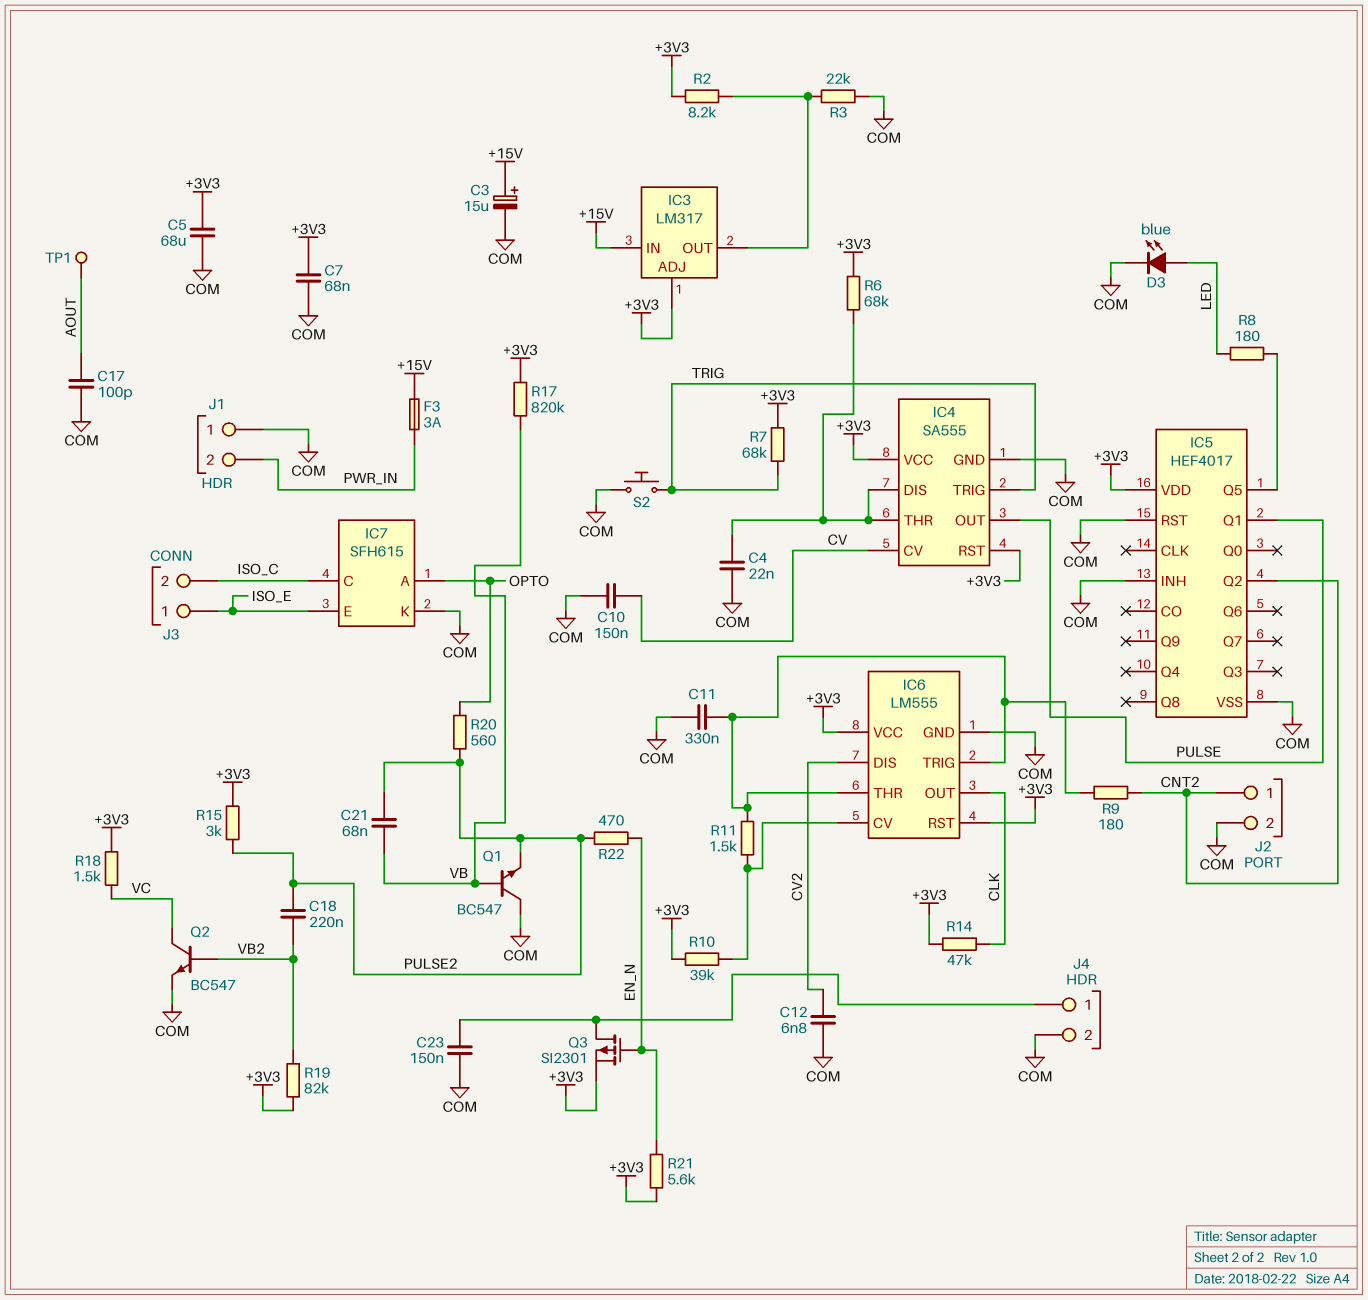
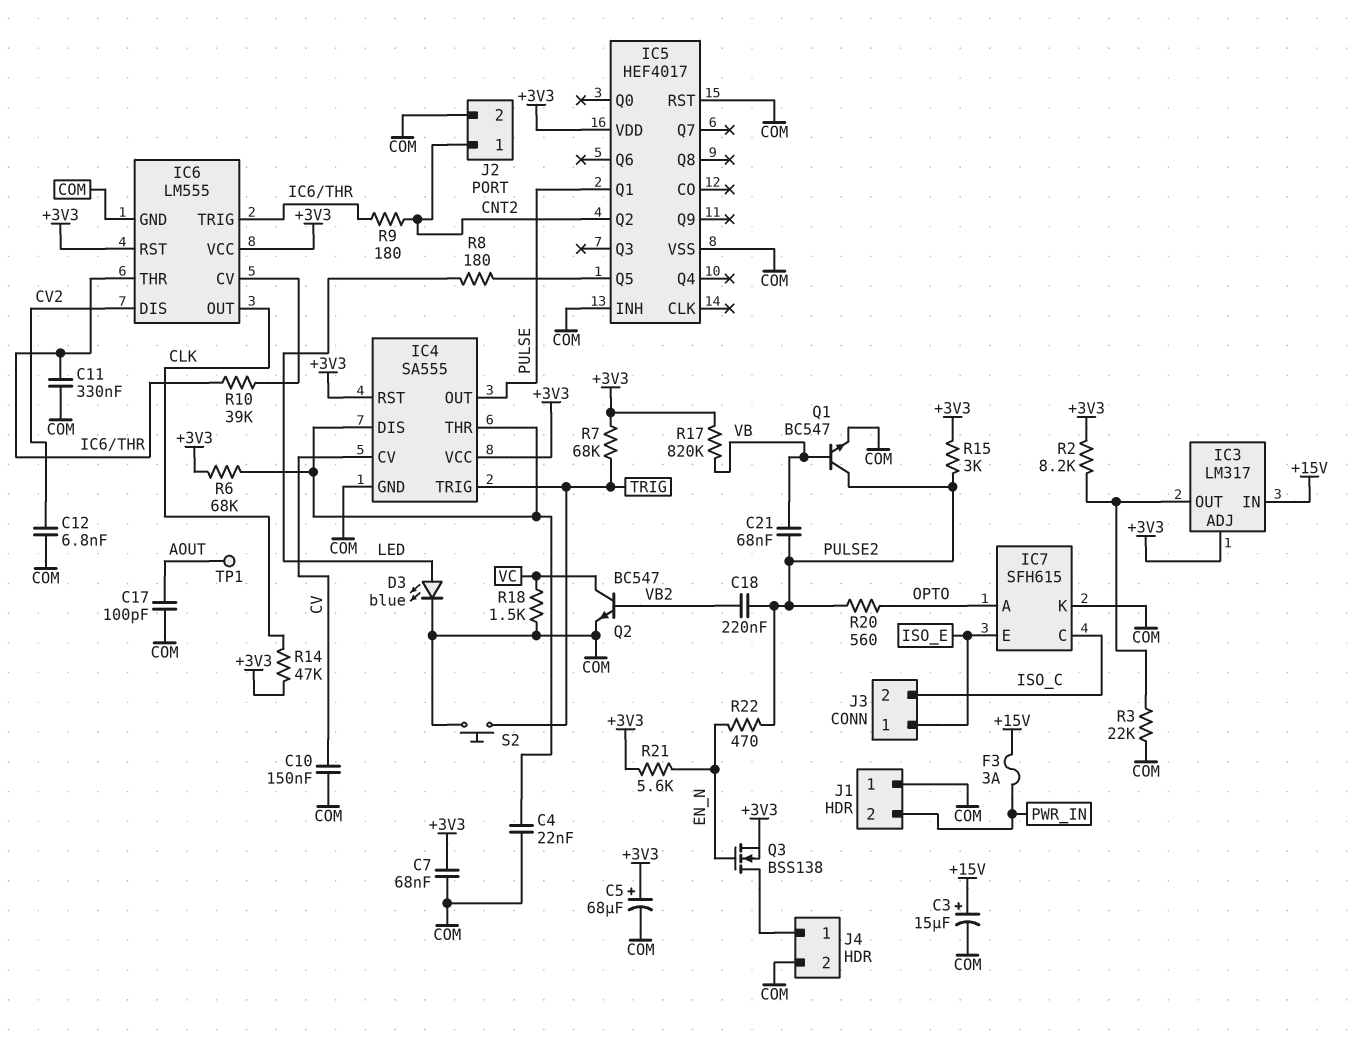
C5: 68uF (+3V3, COM) -> 68uF (plus +3V3, minus COM)
C23: 150nF (COM, J4/1) -> none
Q1: NPN BC547 (B VB, C COM, E PULSE2) -> NPN BC547 (B VB, C PULSE2, E COM)
Q3: PMOS SI2301 (G EN_N, D J4/1, S +3V3) -> NMOS BSS138 (G EN_N, D J4/1, S +3V3)
R10: 39k (+3V3, IC6/CV) -> 39k (IC6/CV, IC6/THR)
R11: 1.5k (IC6/CV, IC6/THR) -> none
R18: 1.5k (+3V3, VC) -> 1.5k (COM, VC)
R19: 82k (+3V3, VB2) -> none

